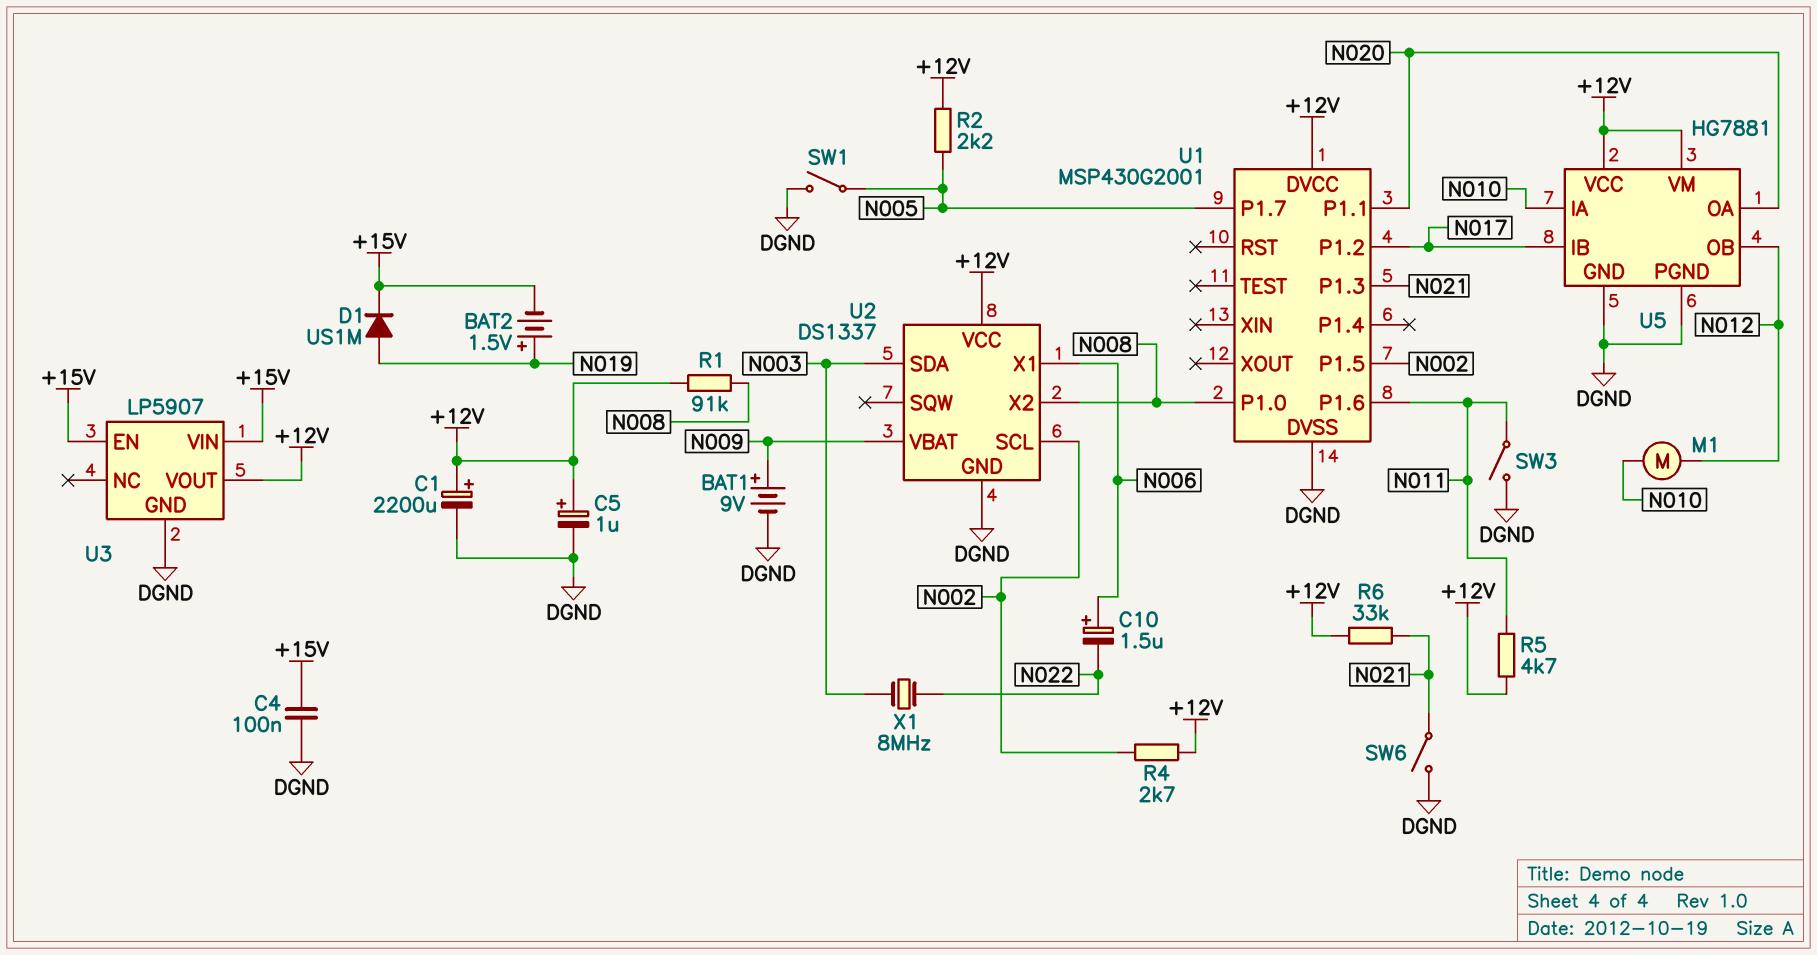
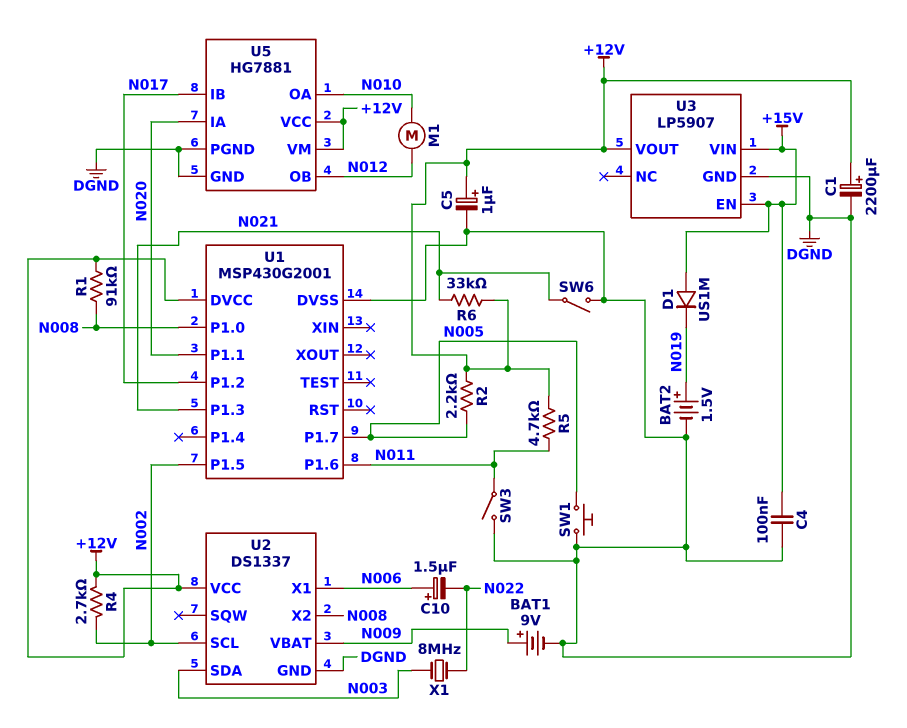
BAT2: 1.5V (plus N019, minus +15V) -> 1.5V (plus N019, minus DGND)
D1: diode US1M (A N019, K +15V) -> diode US1M (A +15V, K N019)
SW1: switch (DGND, N005) -> button (DGND, N005)
U5 pin IA: N010 -> N020
U5 pin OA: N020 -> N010

